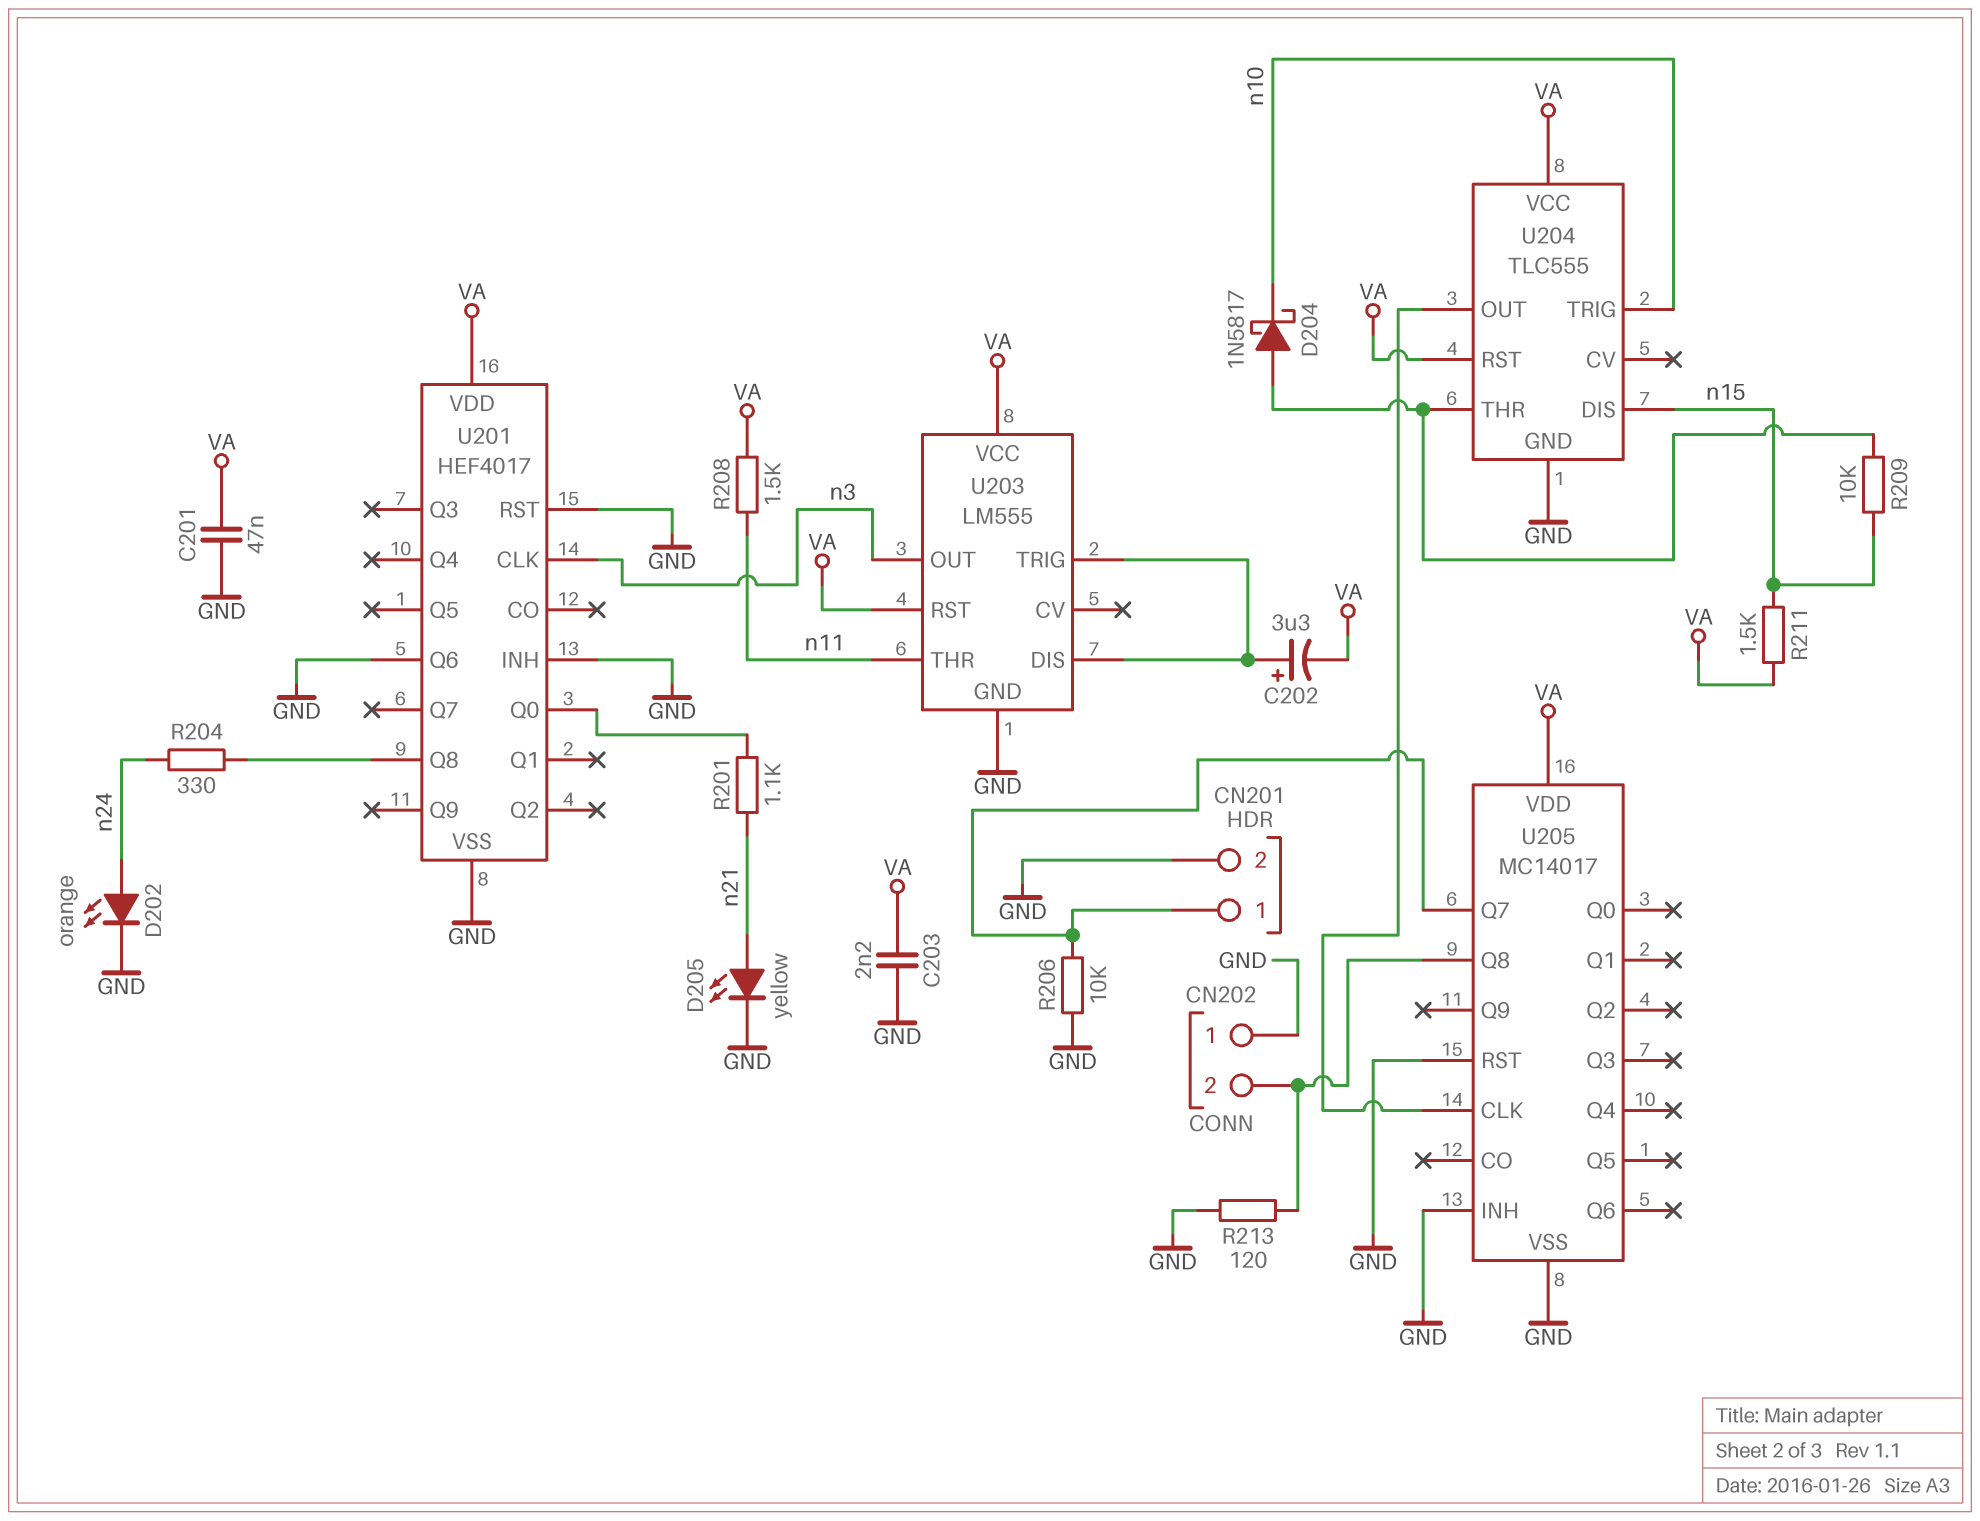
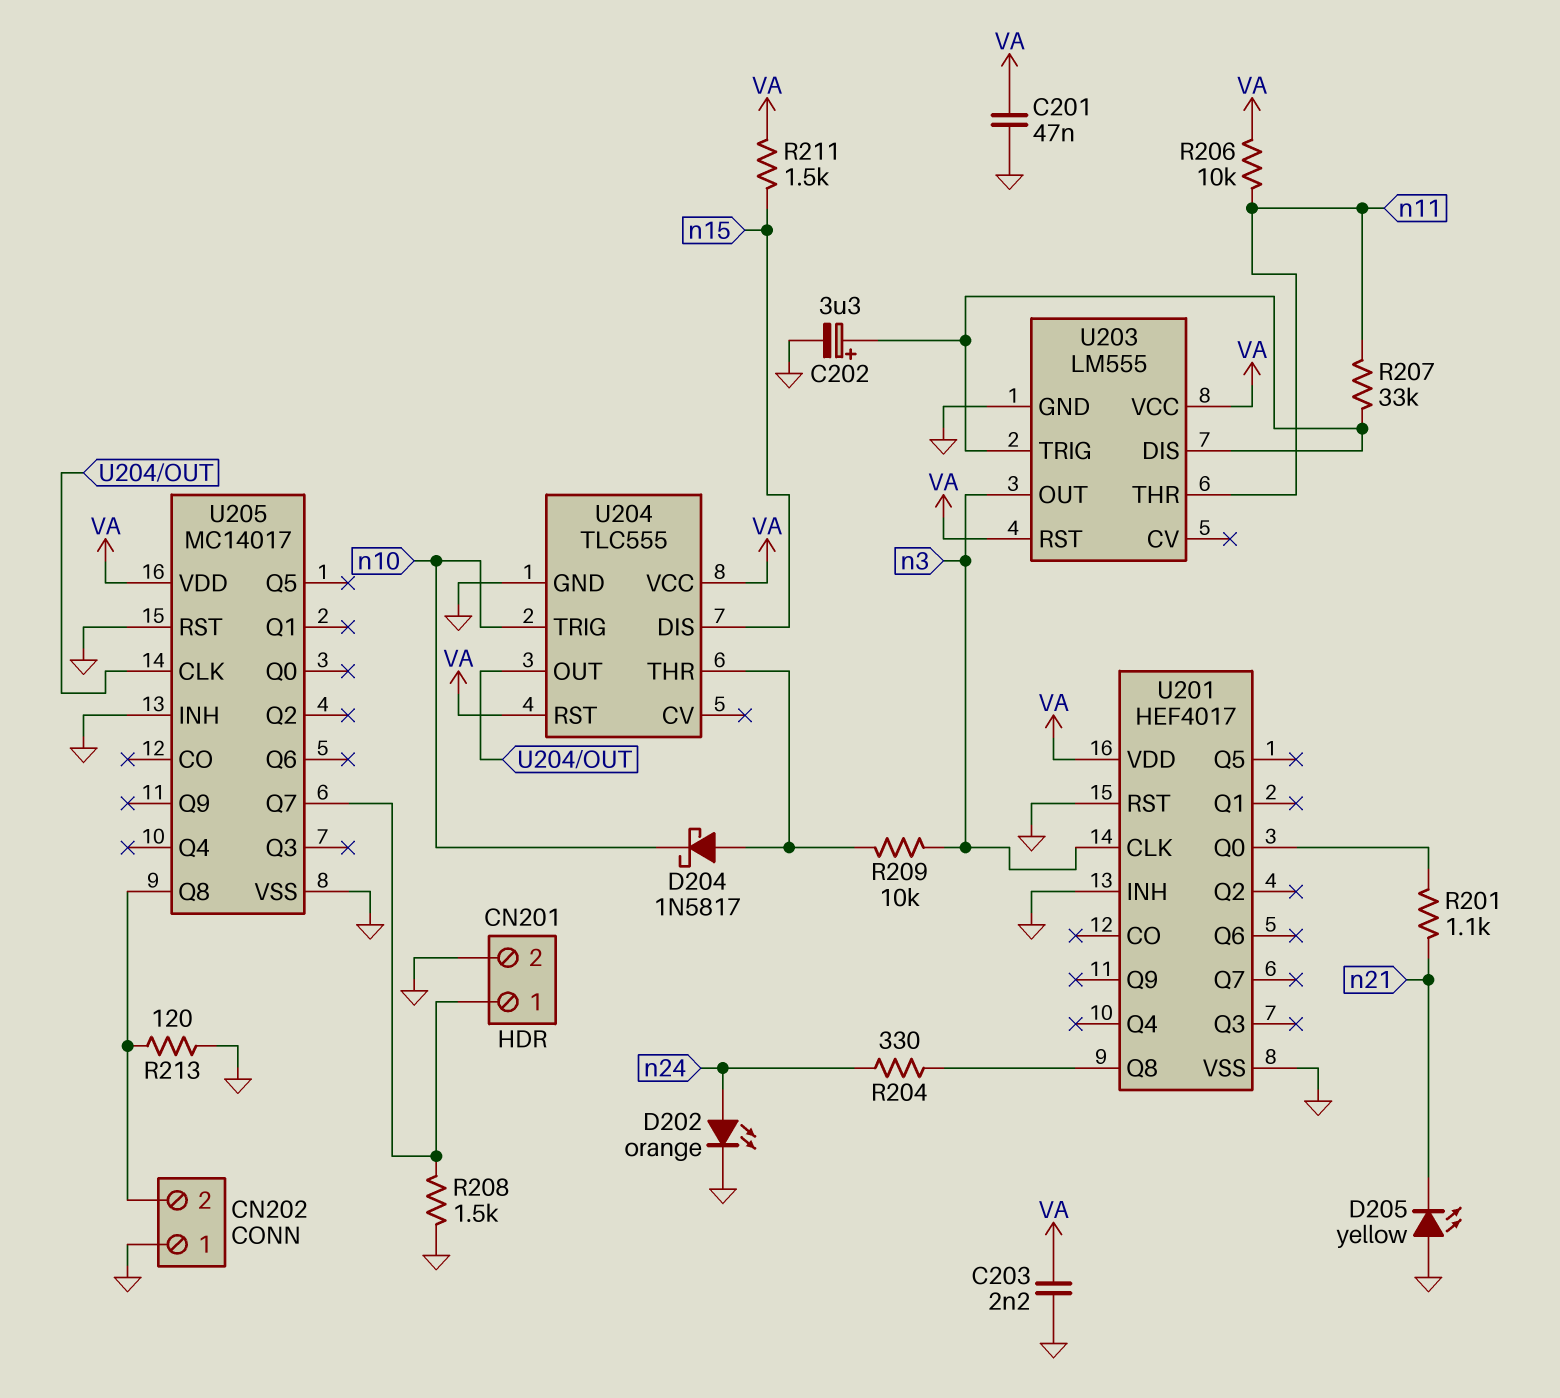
C202: 3.3uF (plus U203/DIS, minus VA) -> 3.3uF (plus U203/DIS, minus GND)
D205: LED yellow (A n21, K GND) -> LED yellow (A GND, K n21)
R206: 10k (CN201/1, GND) -> 10k (VA, n11)
R207: none -> 33k (U203/DIS, n11)
R208: 1.5k (VA, n11) -> 1.5k (CN201/1, GND)
R209: 10k (U204/THR, n15) -> 10k (U204/THR, n3)
U201 pin Q6: GND -> none

